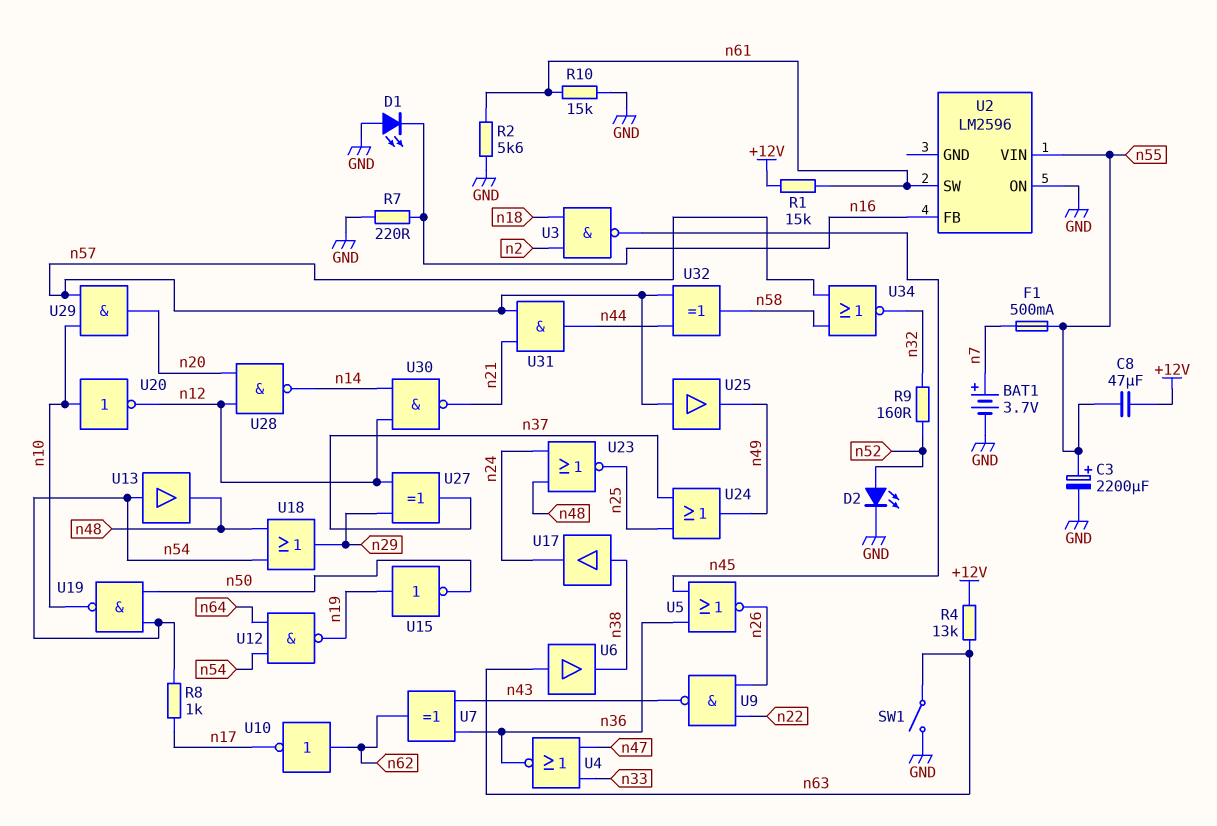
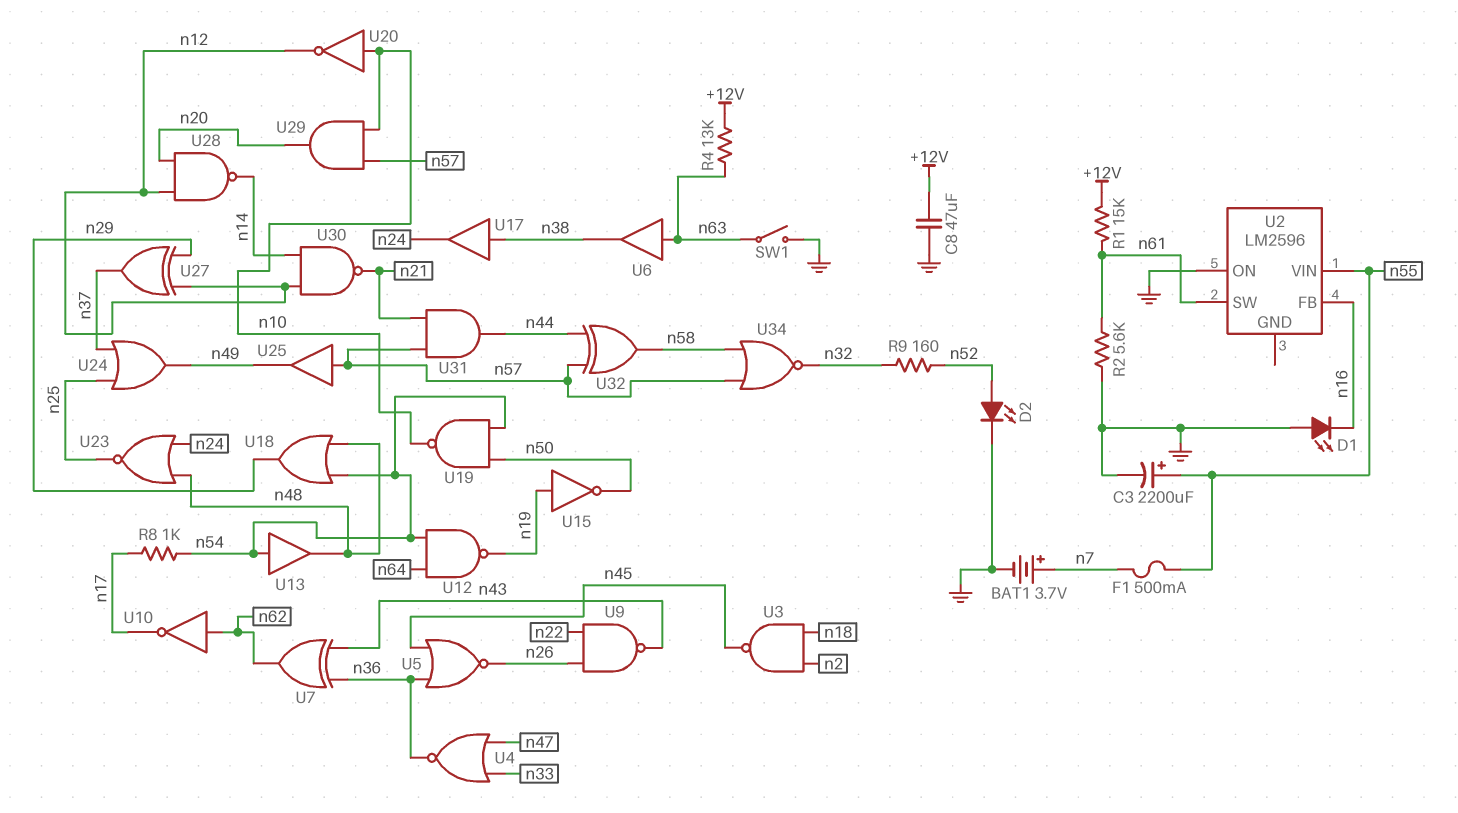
C8: 47uF (+12V, n55) -> 47uF (+12V, GND)
R7: 220 (GND, n16) -> none
R10: 15k (GND, n61) -> none

